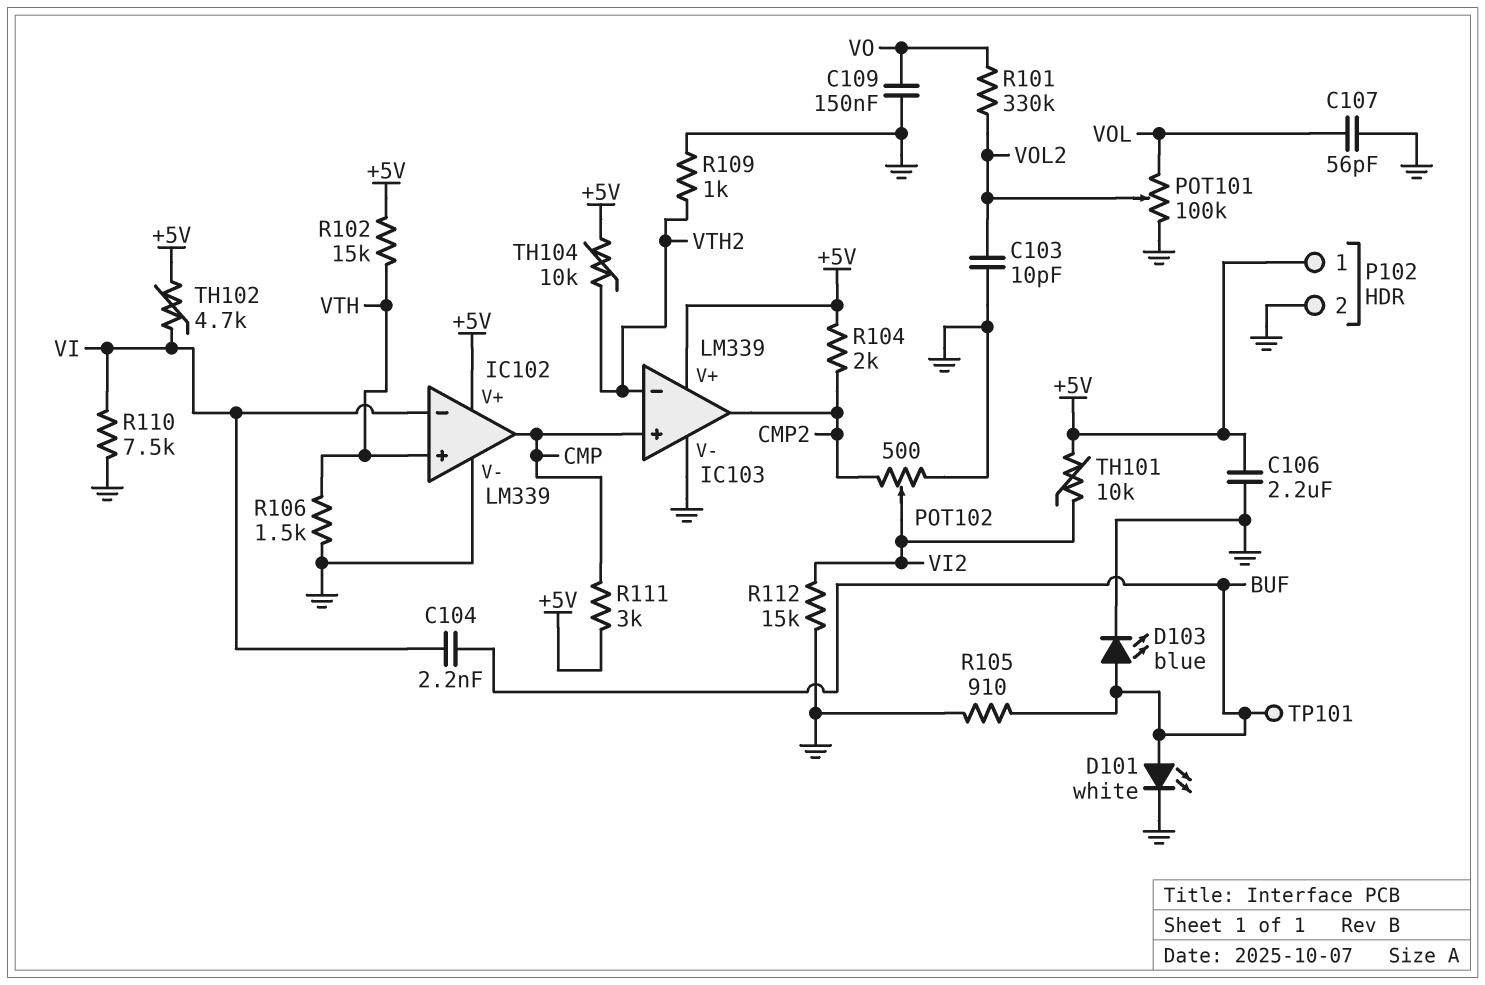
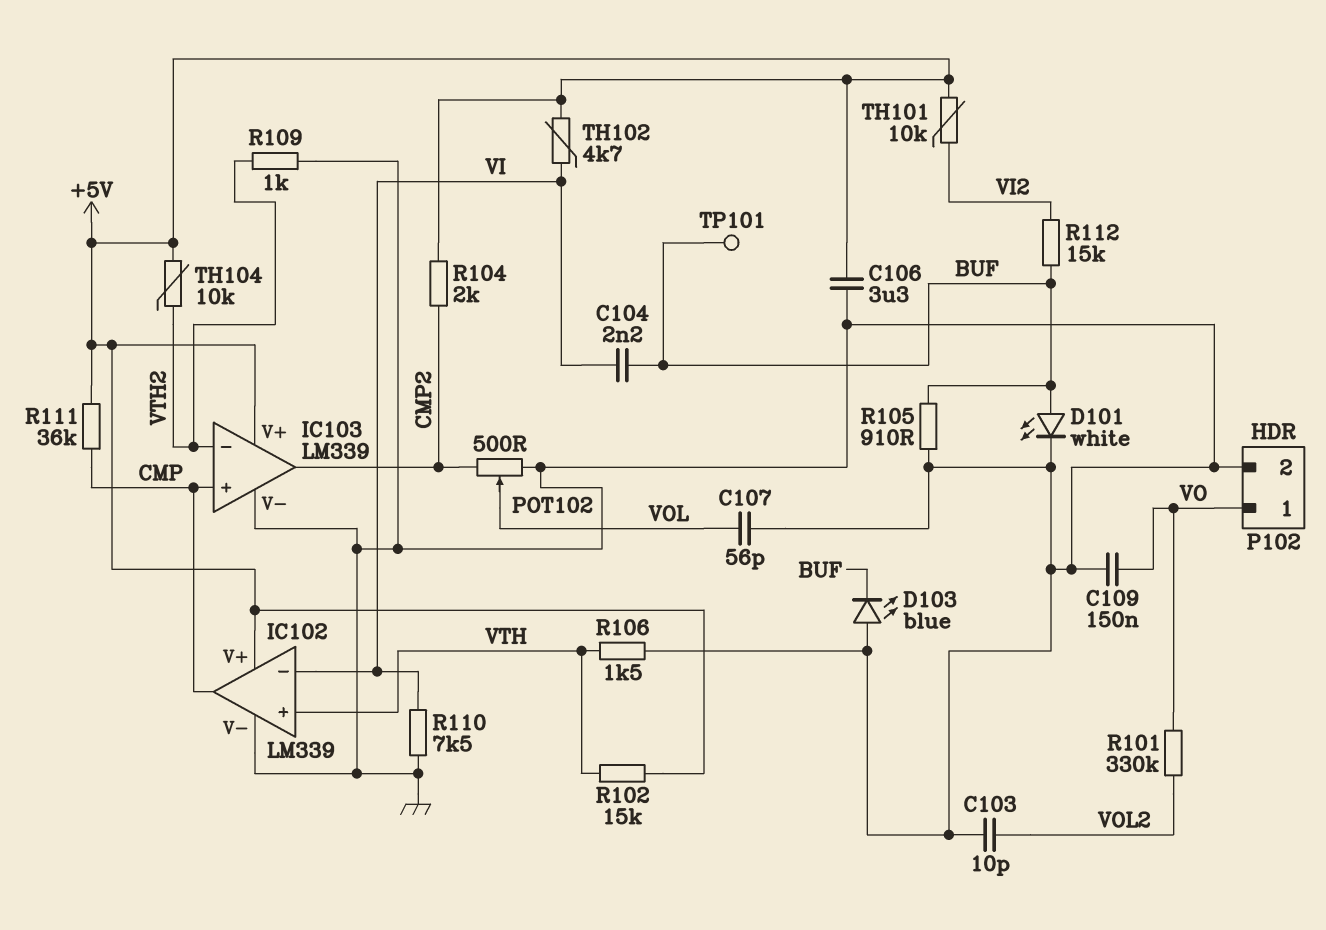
C106: 2.2uF (+5V, GND) -> 3.3uF (+5V, GND)
D103: LED blue (A BUF, K GND) -> LED blue (A GND, K BUF)
P102 pin 1: +5V -> VO
POT101: 100k (GND, VOL, wiper VOL2) -> none
POT102: 500 (CMP2, GND, wiper VI2) -> 500 (CMP2, GND, wiper VOL)
R111: 3k (+5V, CMP) -> 36k (+5V, CMP)
R112: 15k (GND, VI2) -> 15k (BUF, VI2)

